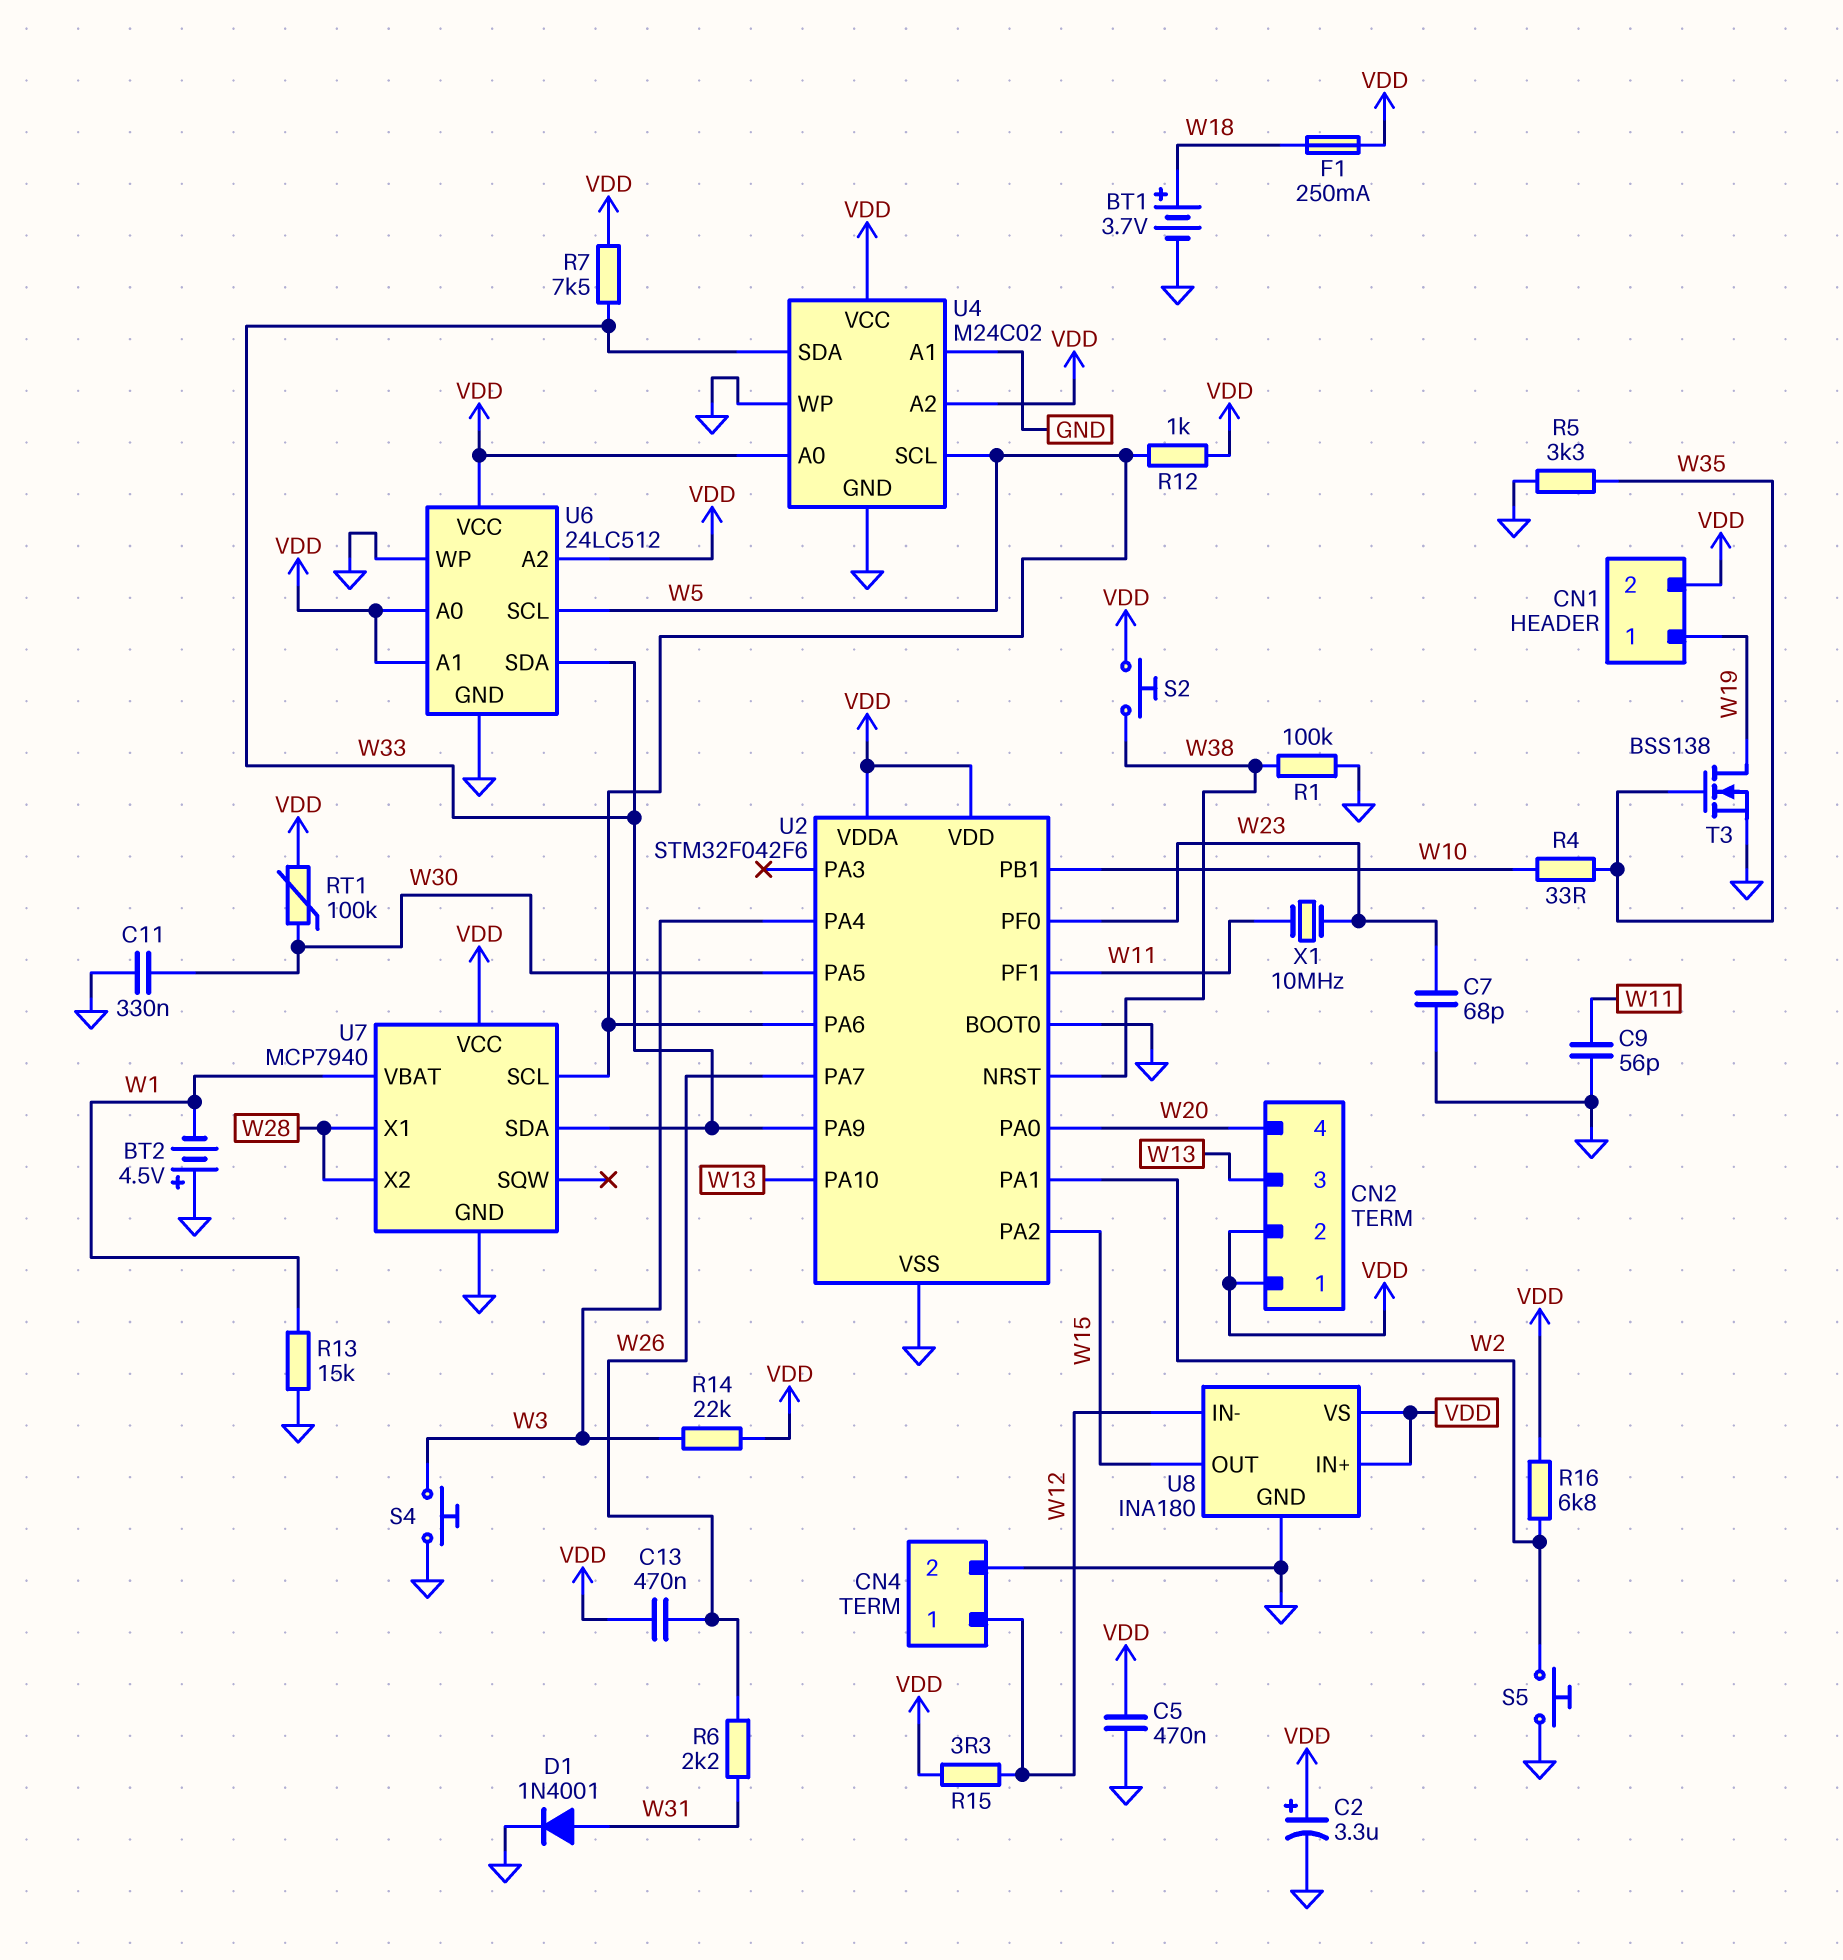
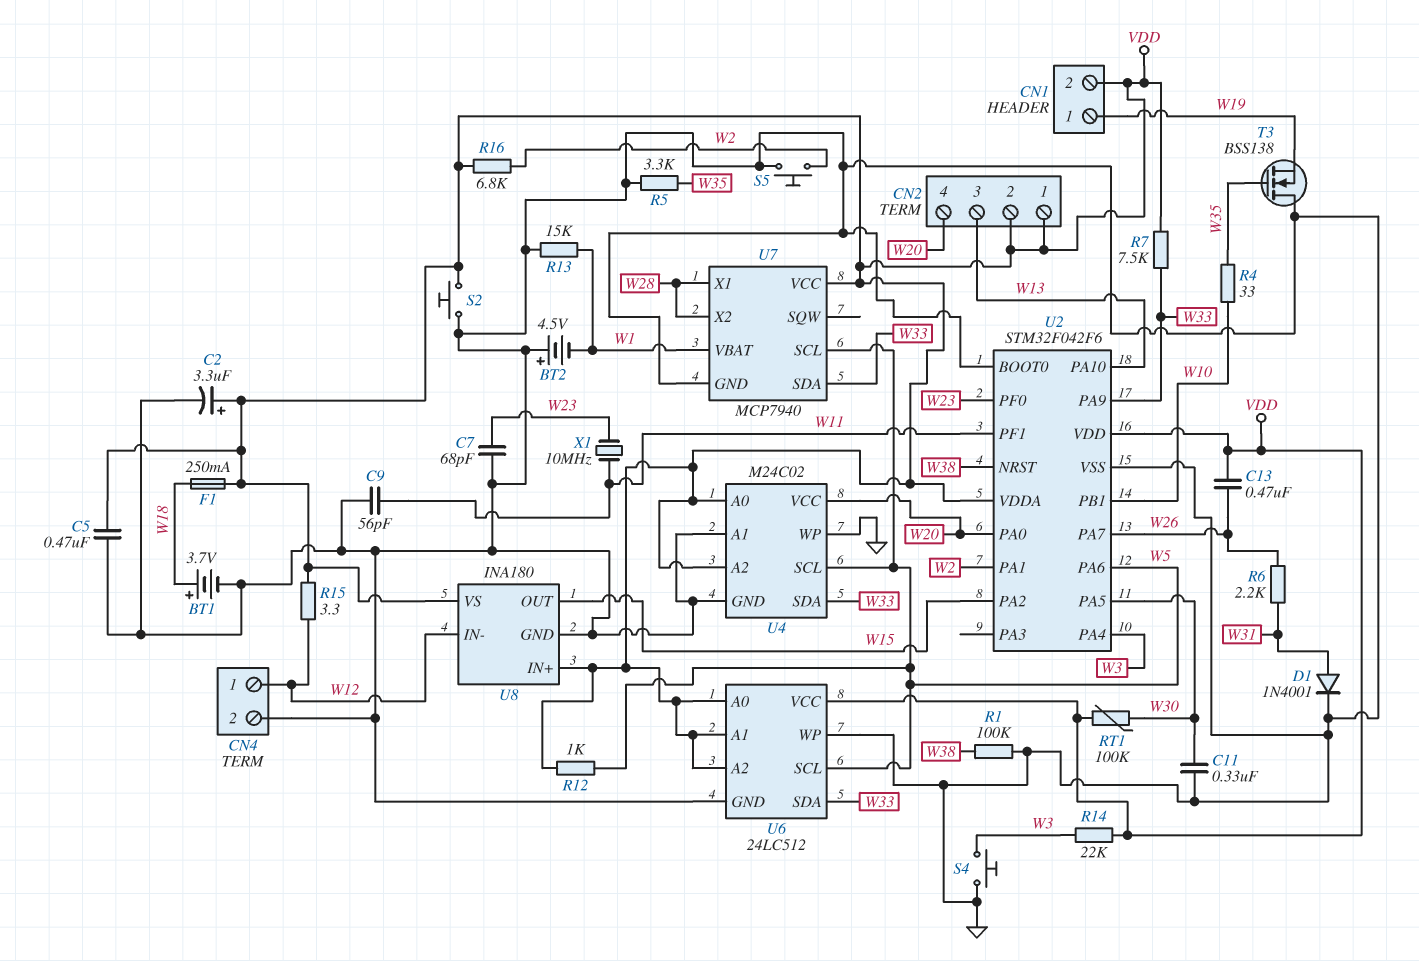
S2: button (VDD, W38) -> button (GND, VDD)
T3: NMOS BSS138 (G W35, D W19, S GND) -> NMOS BSS138 (G W35, D GND, S W19)
U4 pin VCC: VDD -> W20

